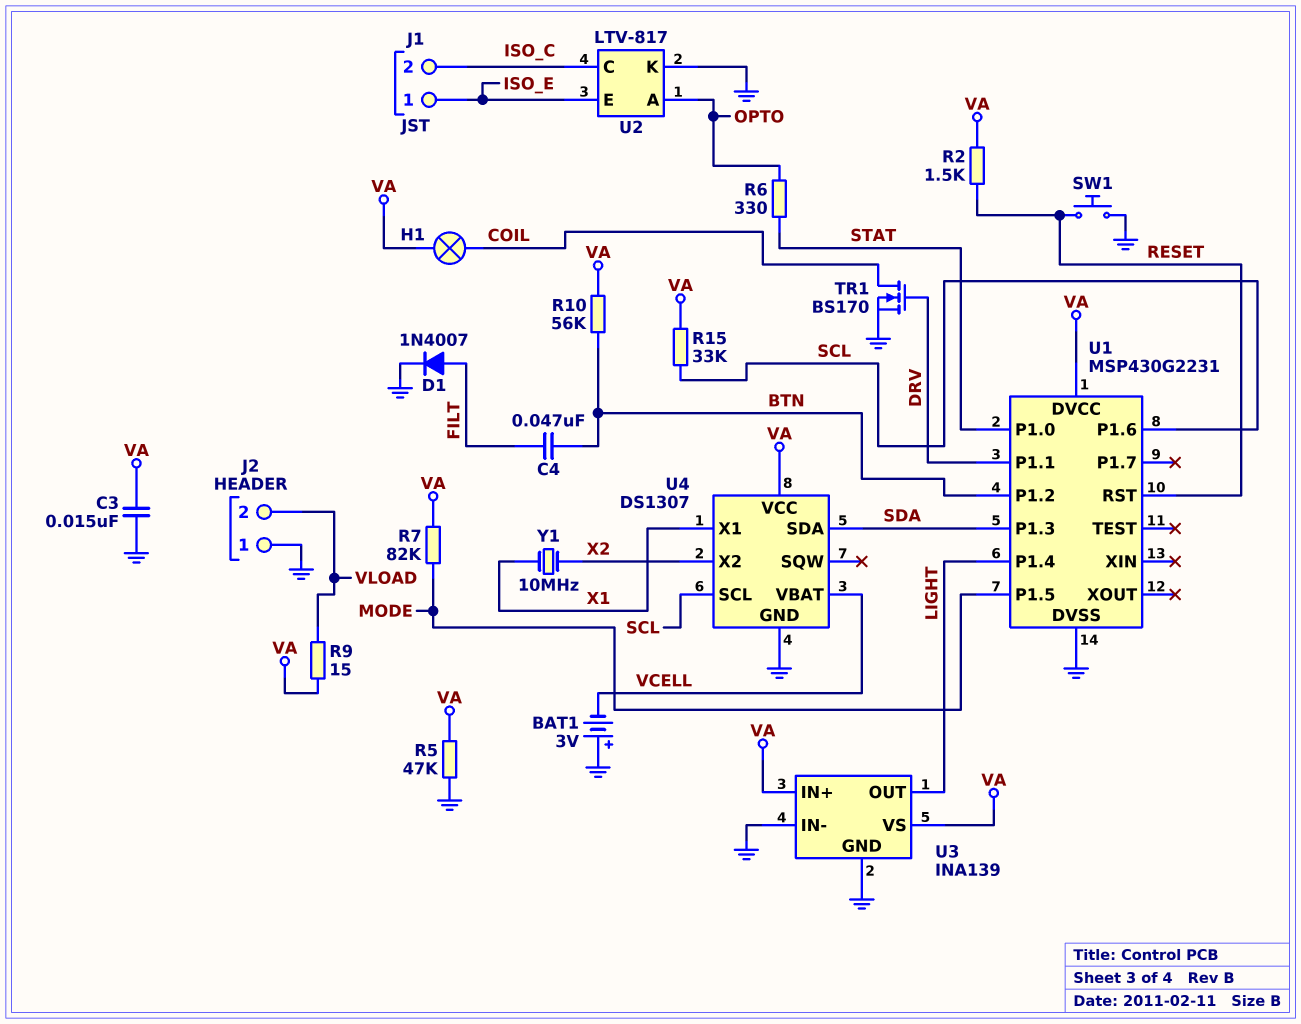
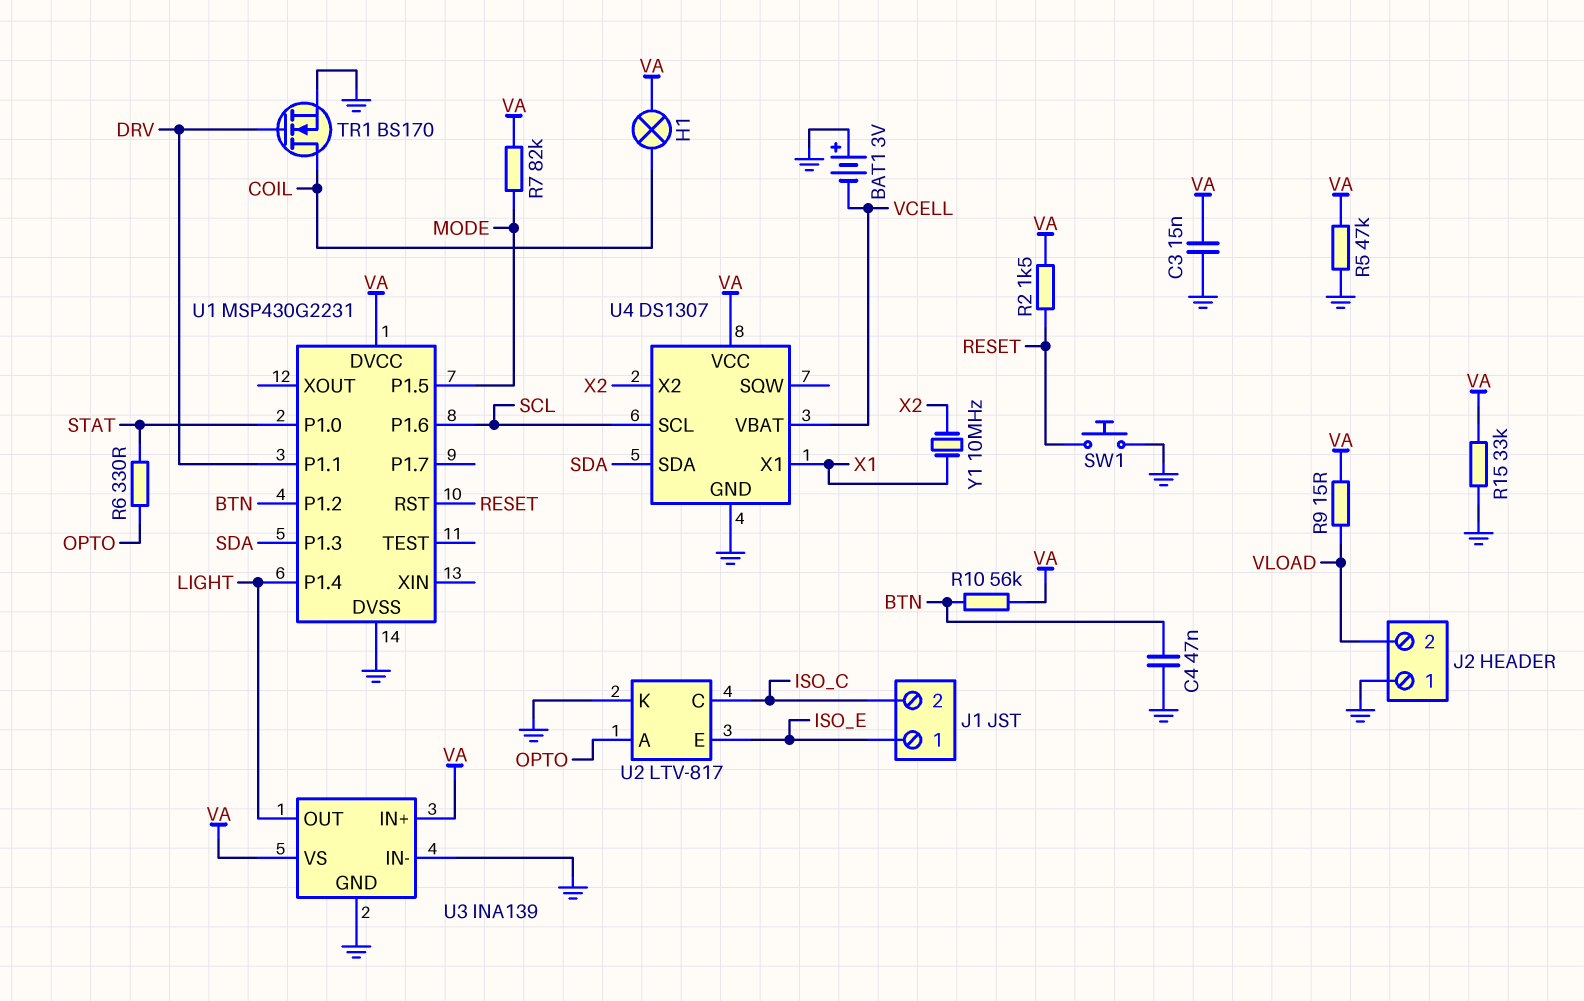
C4: 47nF (BTN, FILT) -> 47nF (BTN, GND)
D1: diode 1N4007 (A FILT, K GND) -> none
R15: 33k (SCL, VA) -> 33k (GND, VA)

